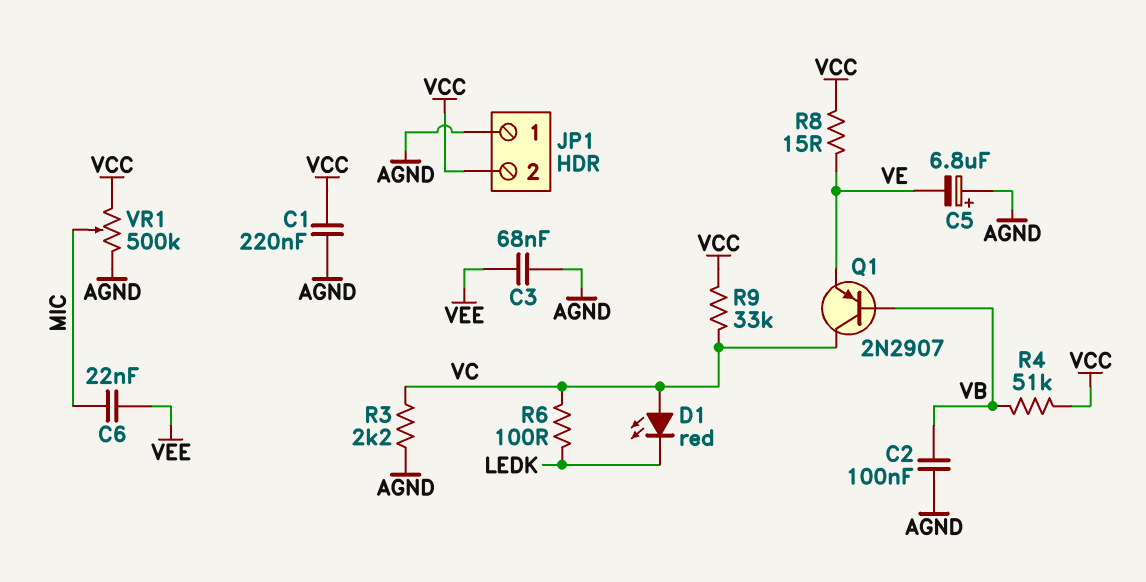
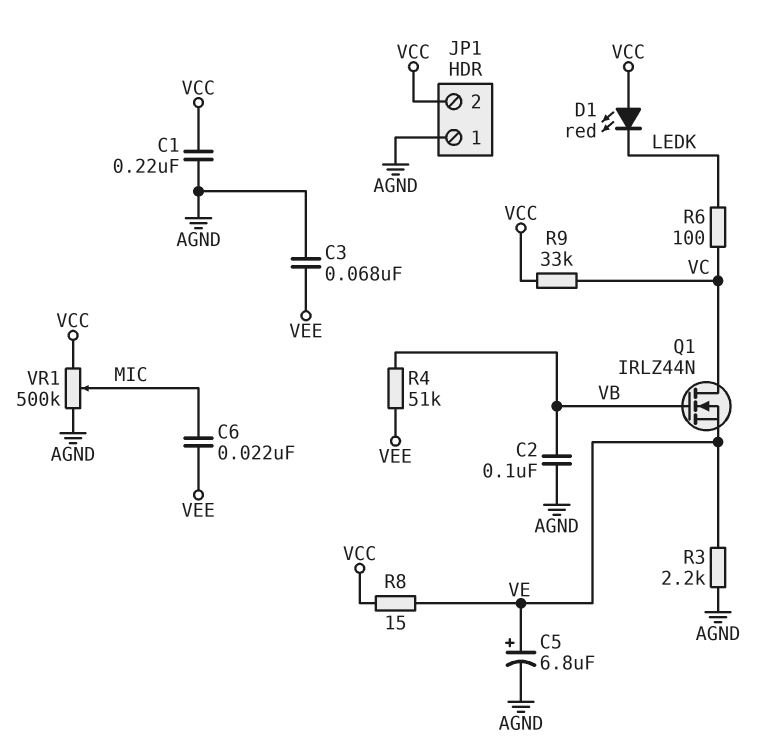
C5: 6.8uF (plus AGND, minus VE) -> 6.8uF (plus VE, minus AGND)
D1: LED red (A VC, K LEDK) -> LED red (A VCC, K LEDK)
Q1: PNP 2N2907 (B VB, C VC, E VE) -> NMOS IRLZ44N (G VB, D VC, S VE)
R3: 2.2k (AGND, VC) -> 2.2k (AGND, VE)
R4: 51k (VB, VCC) -> 51k (VB, VEE)

